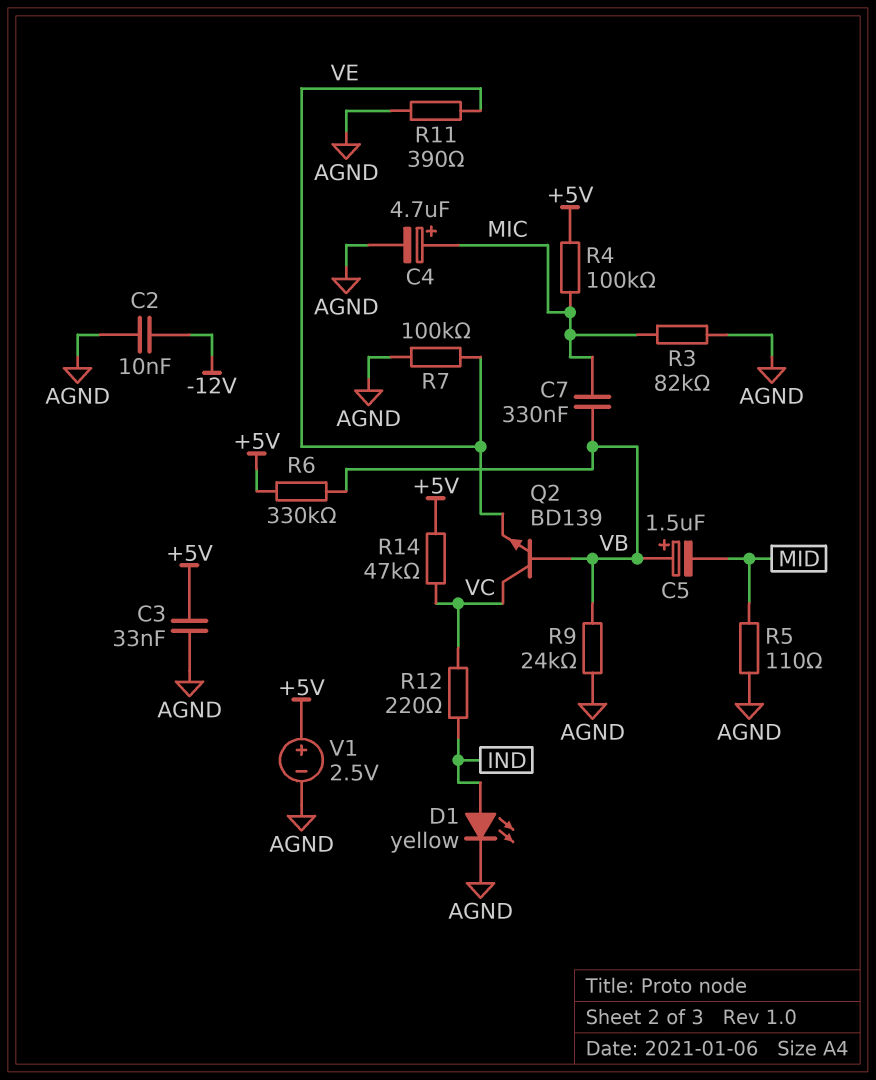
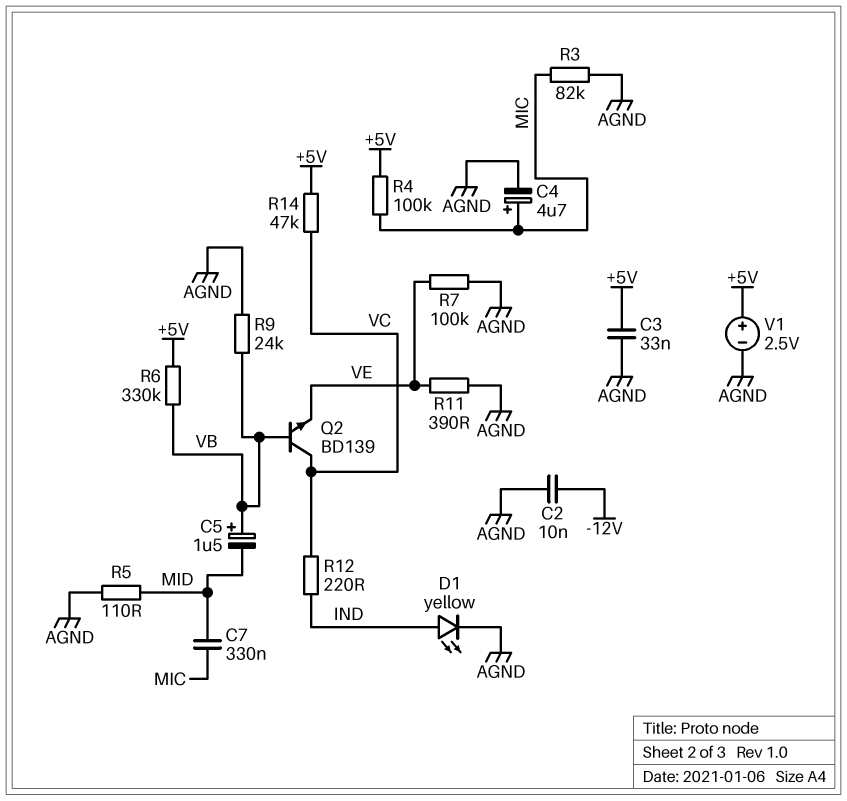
C7: 330nF (MIC, VB) -> 330nF (MIC, MID)

